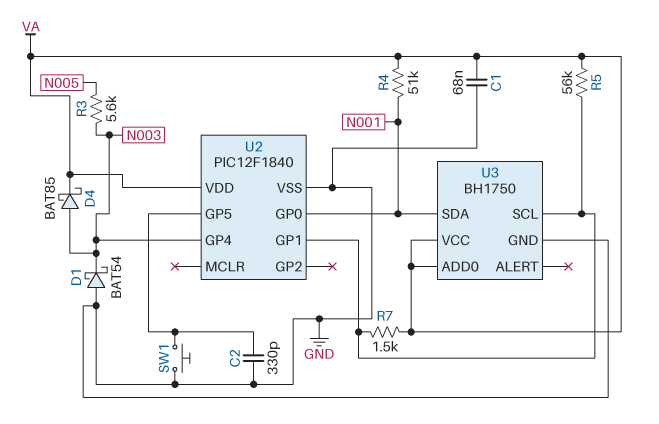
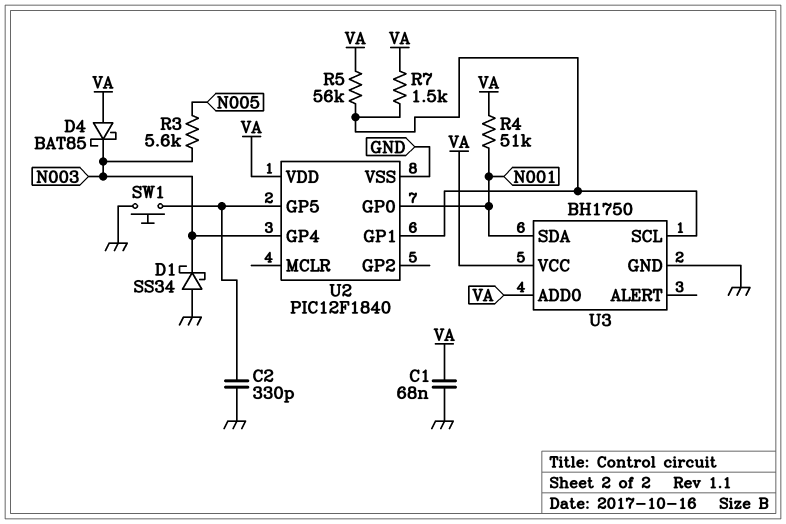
D1: schottky BAT54 (A GND, K N003) -> schottky SS34 (A GND, K N003)
D4: schottky BAT85 (A N003, K VA) -> schottky BAT85 (A VA, K N003)

